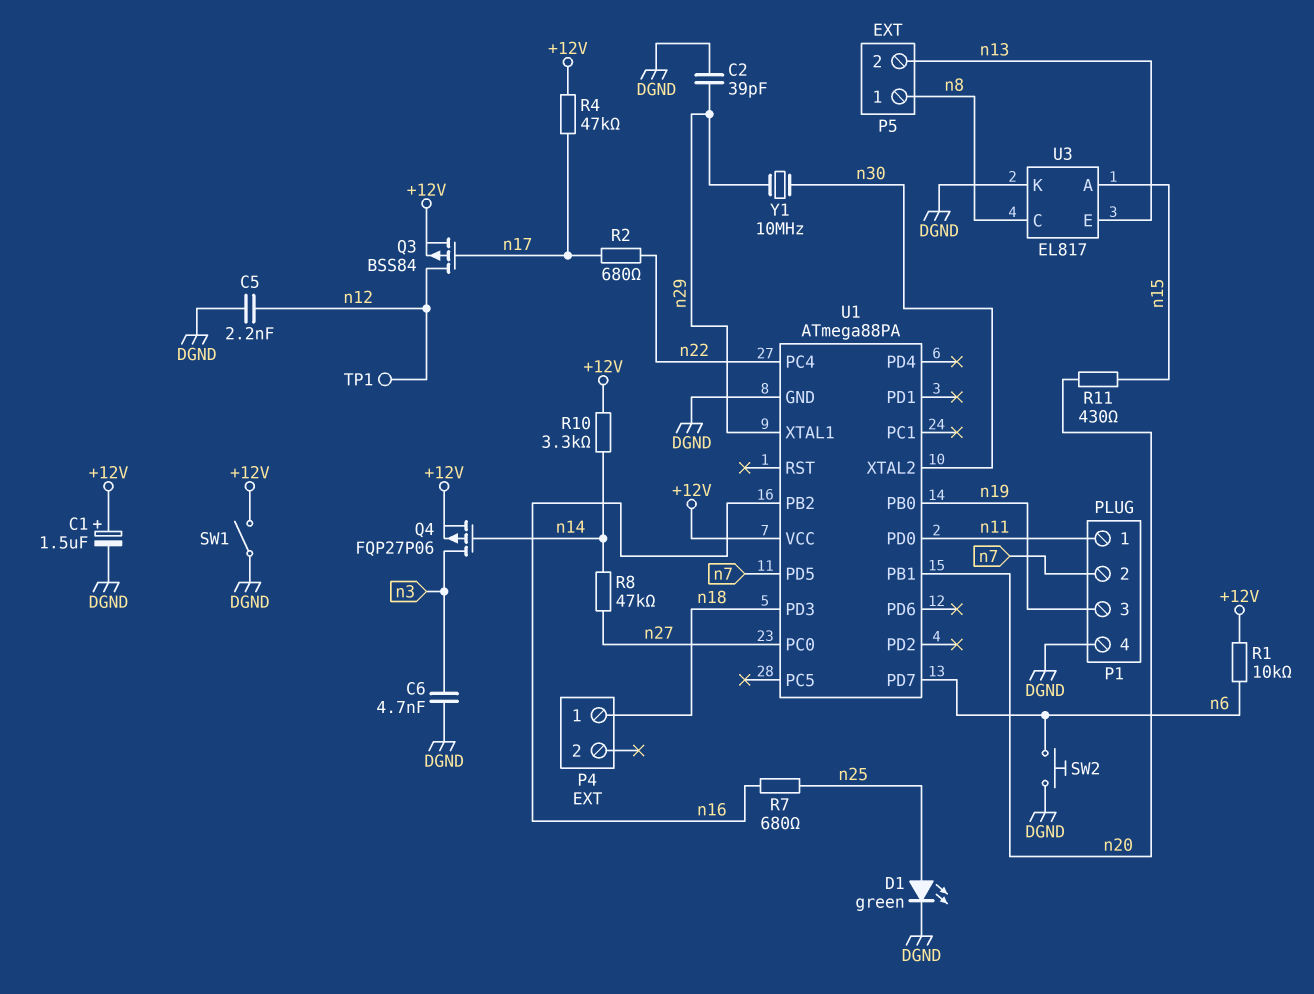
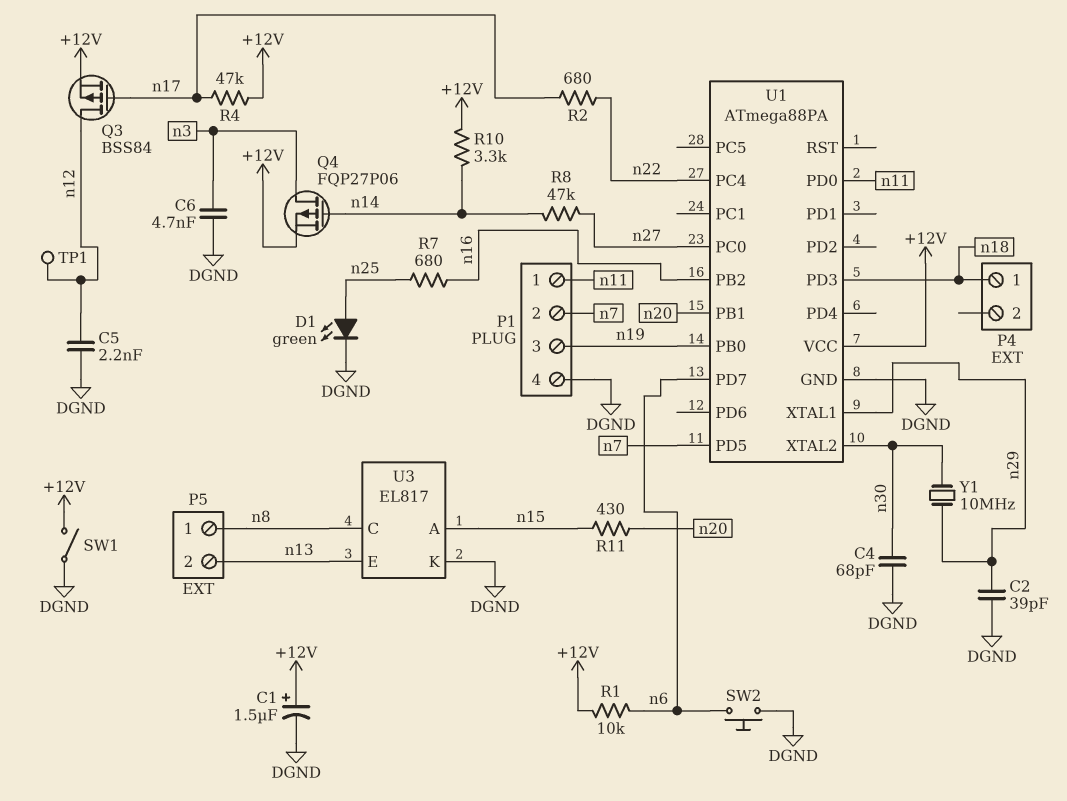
C4: none -> 68pF (DGND, n30)

